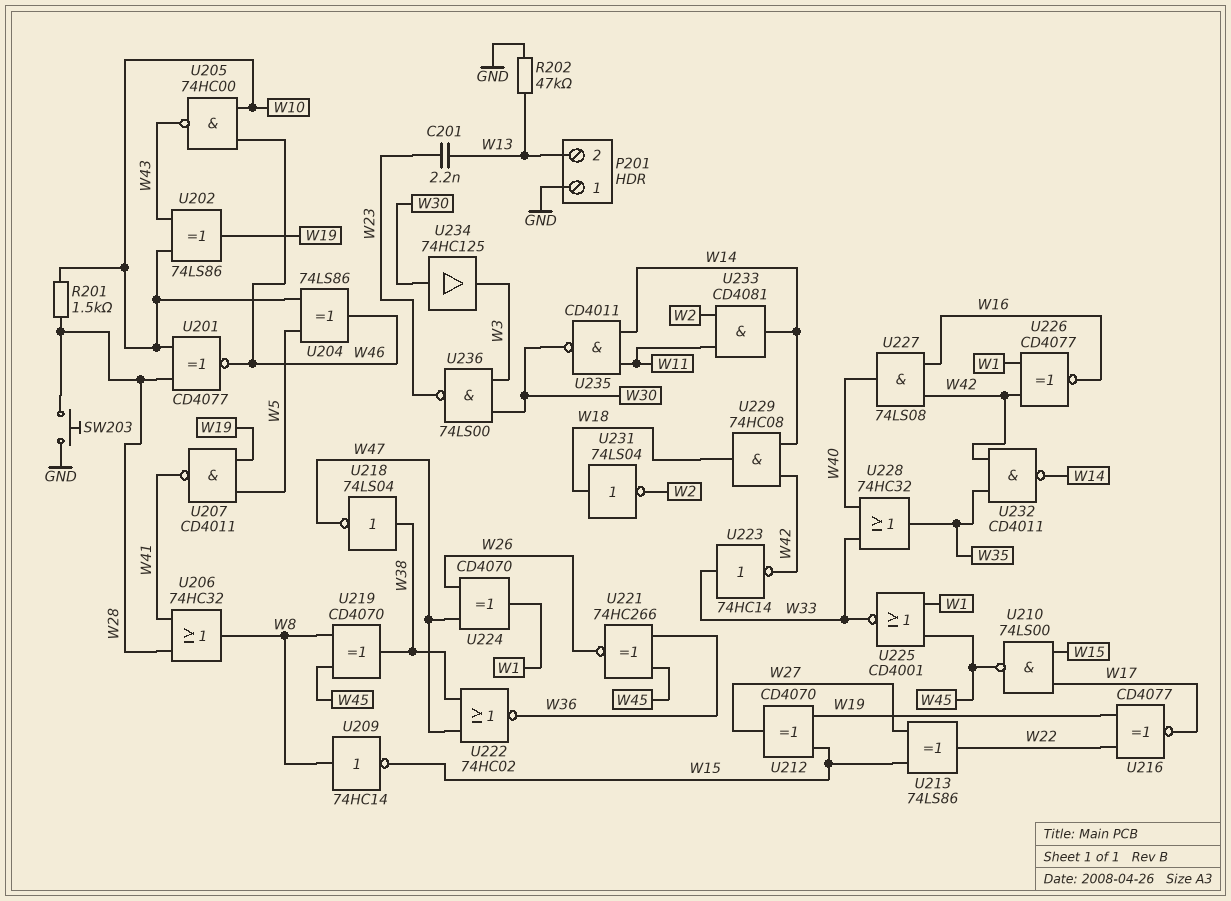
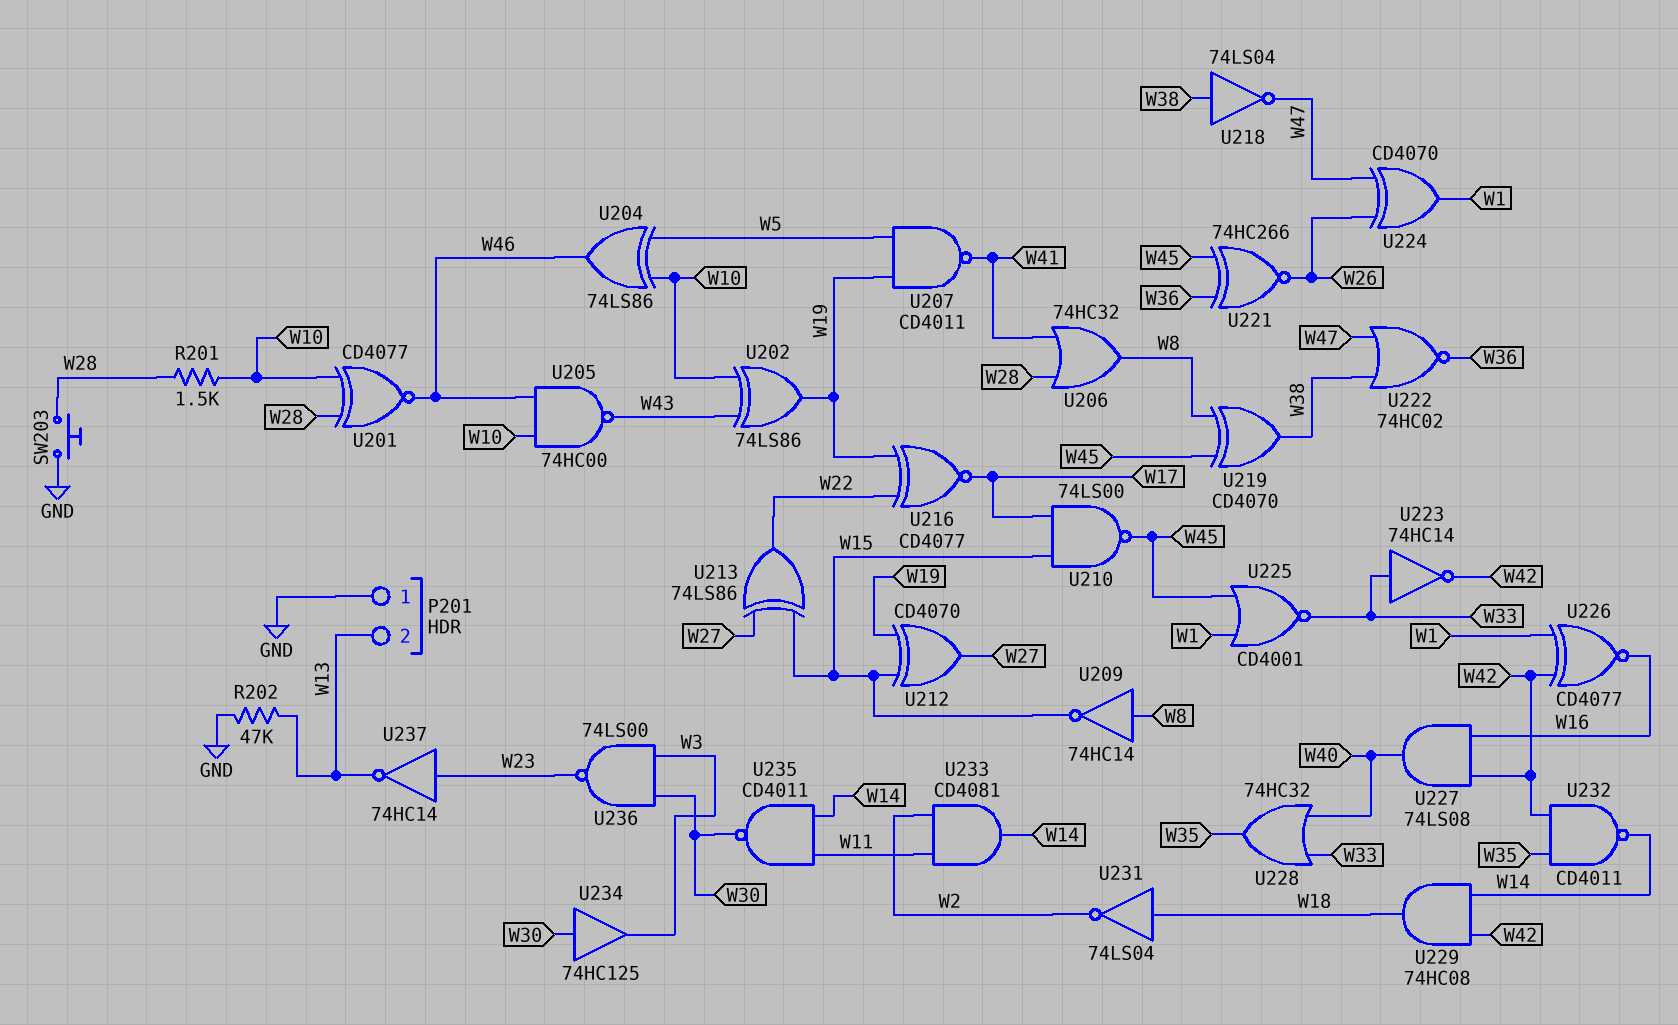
C201: 2.2nF (W13, W23) -> none
U237: none -> NOT 74HC14 (in W23, out W13)

